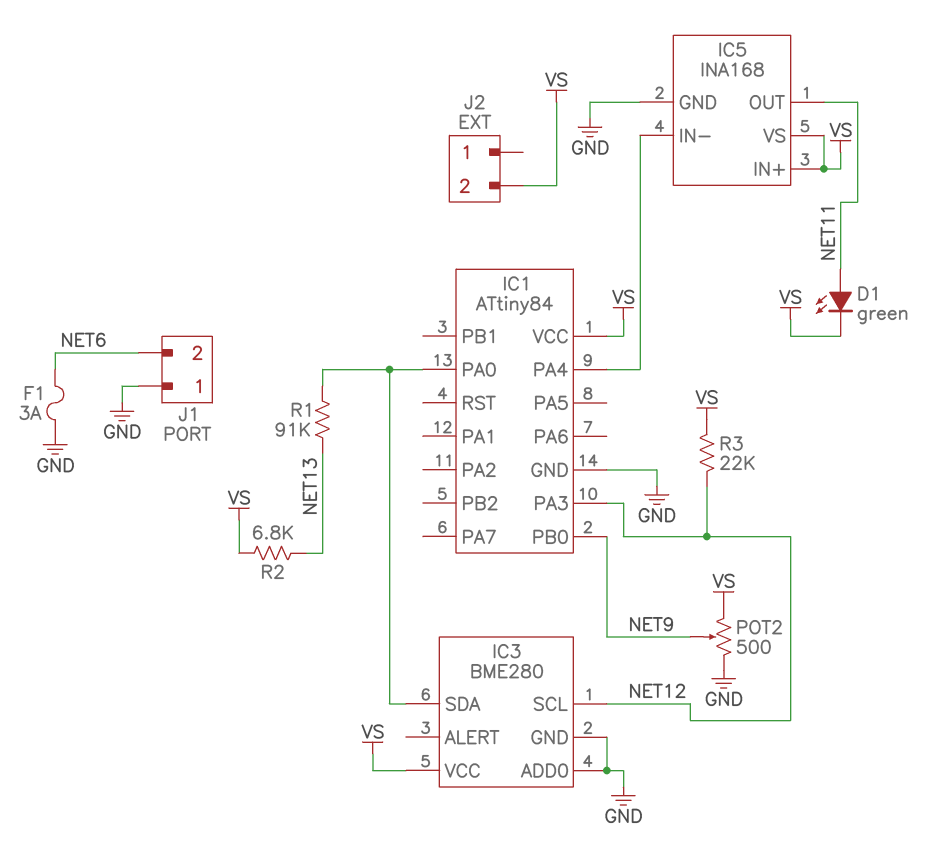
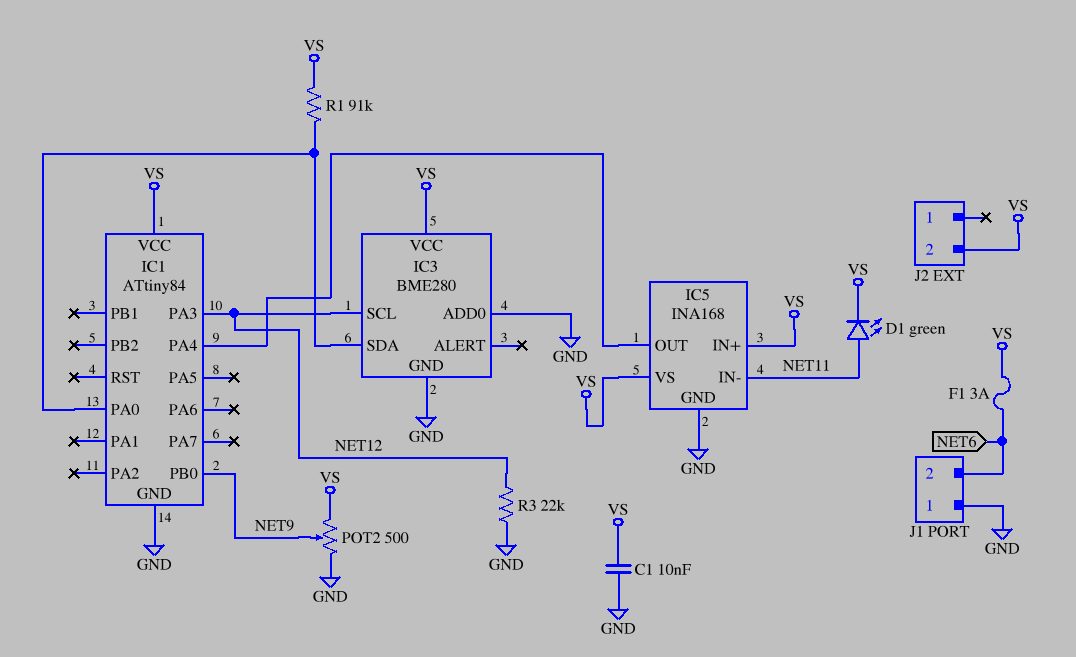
C1: none -> 10nF (GND, VS)
F1: 3A (GND, NET6) -> 3A (NET6, VS)
IC5 pin IN-: IC1/PA4 -> NET11
IC5 pin OUT: NET11 -> IC1/PA4
R1: 91k (IC1/PA0, NET13) -> 91k (IC1/PA0, VS)
R2: 6.8k (NET13, VS) -> none
R3: 22k (NET12, VS) -> 22k (GND, NET12)

